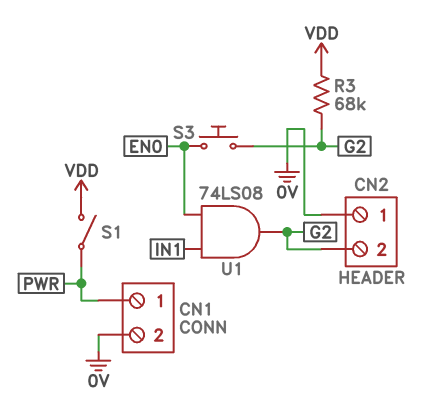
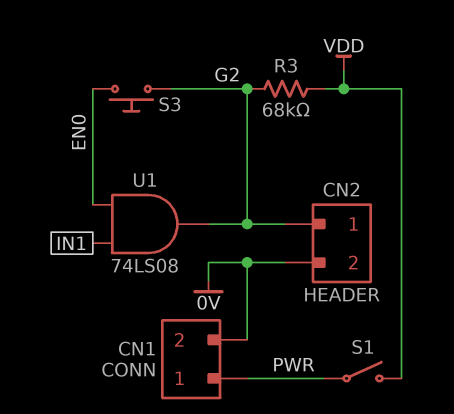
CN2 pin 1: 0V -> G2
CN2 pin 2: G2 -> 0V

